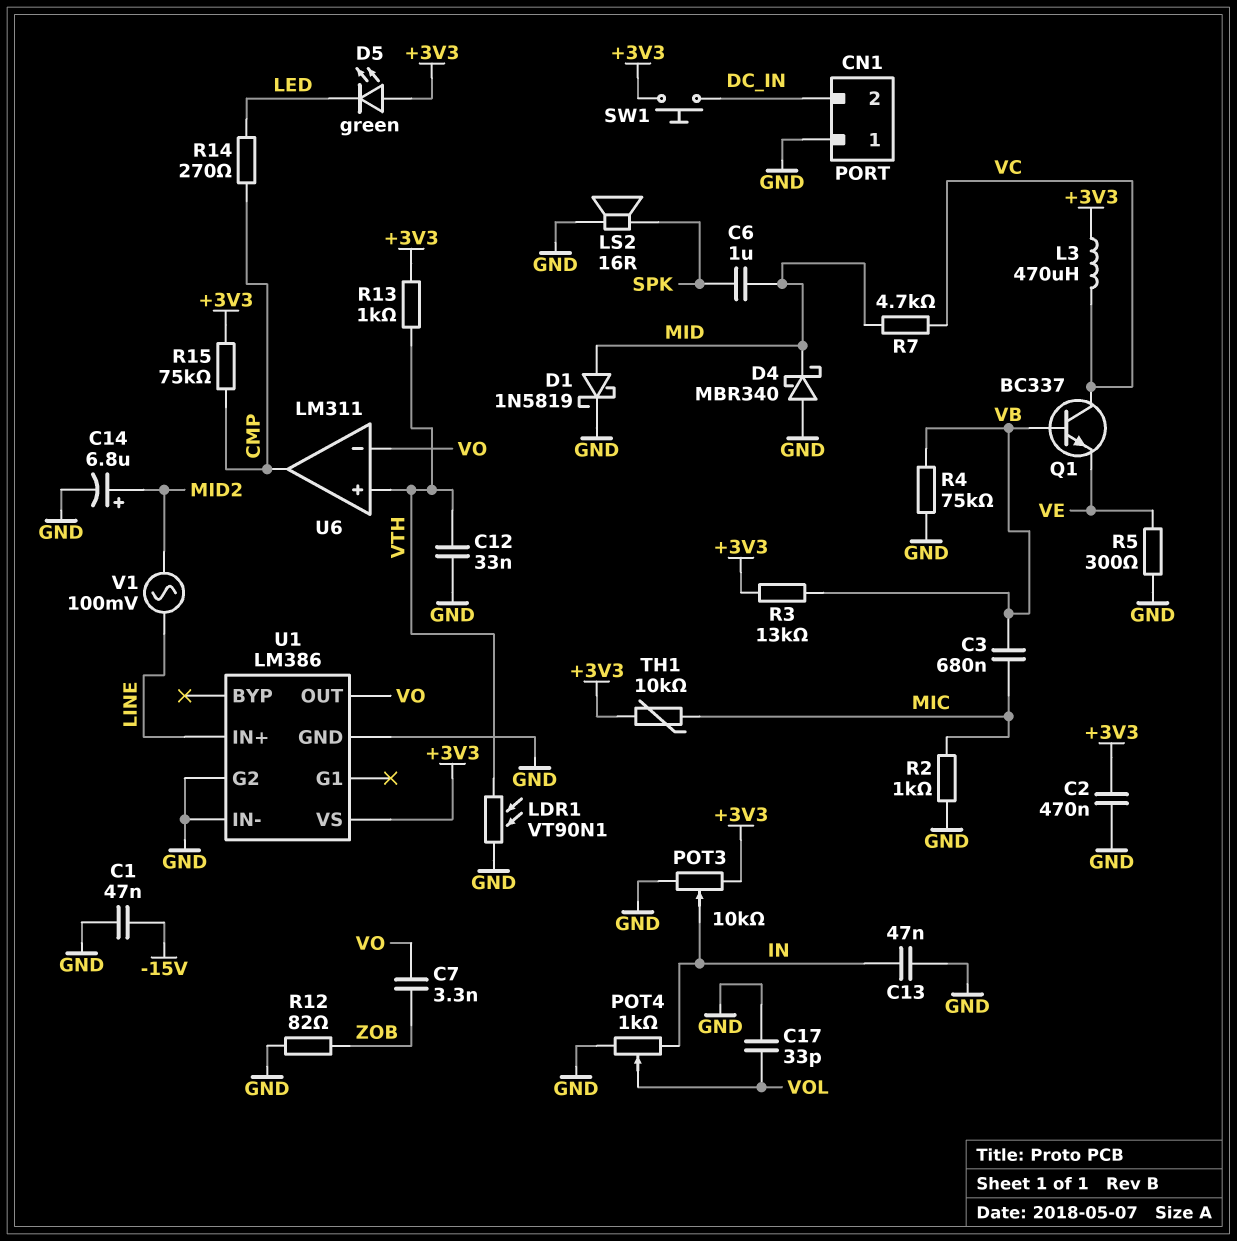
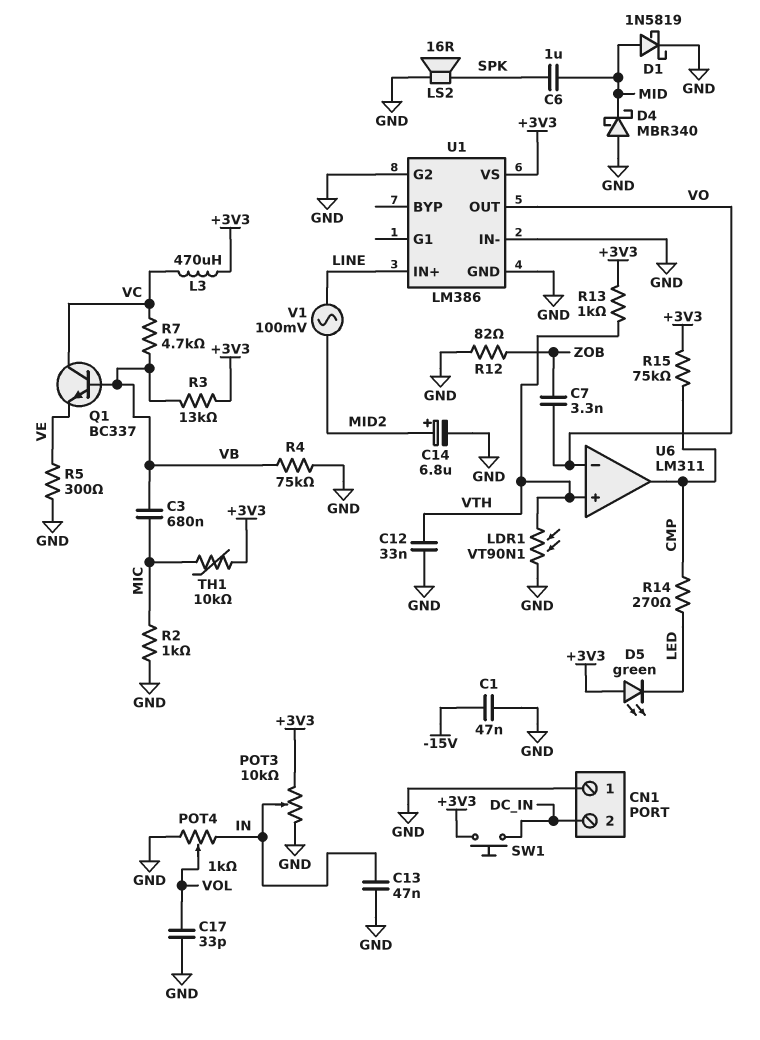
C2: 470nF (+3V3, GND) -> none
R7: 4.7k (MID, VC) -> 4.7k (VB, VC)

